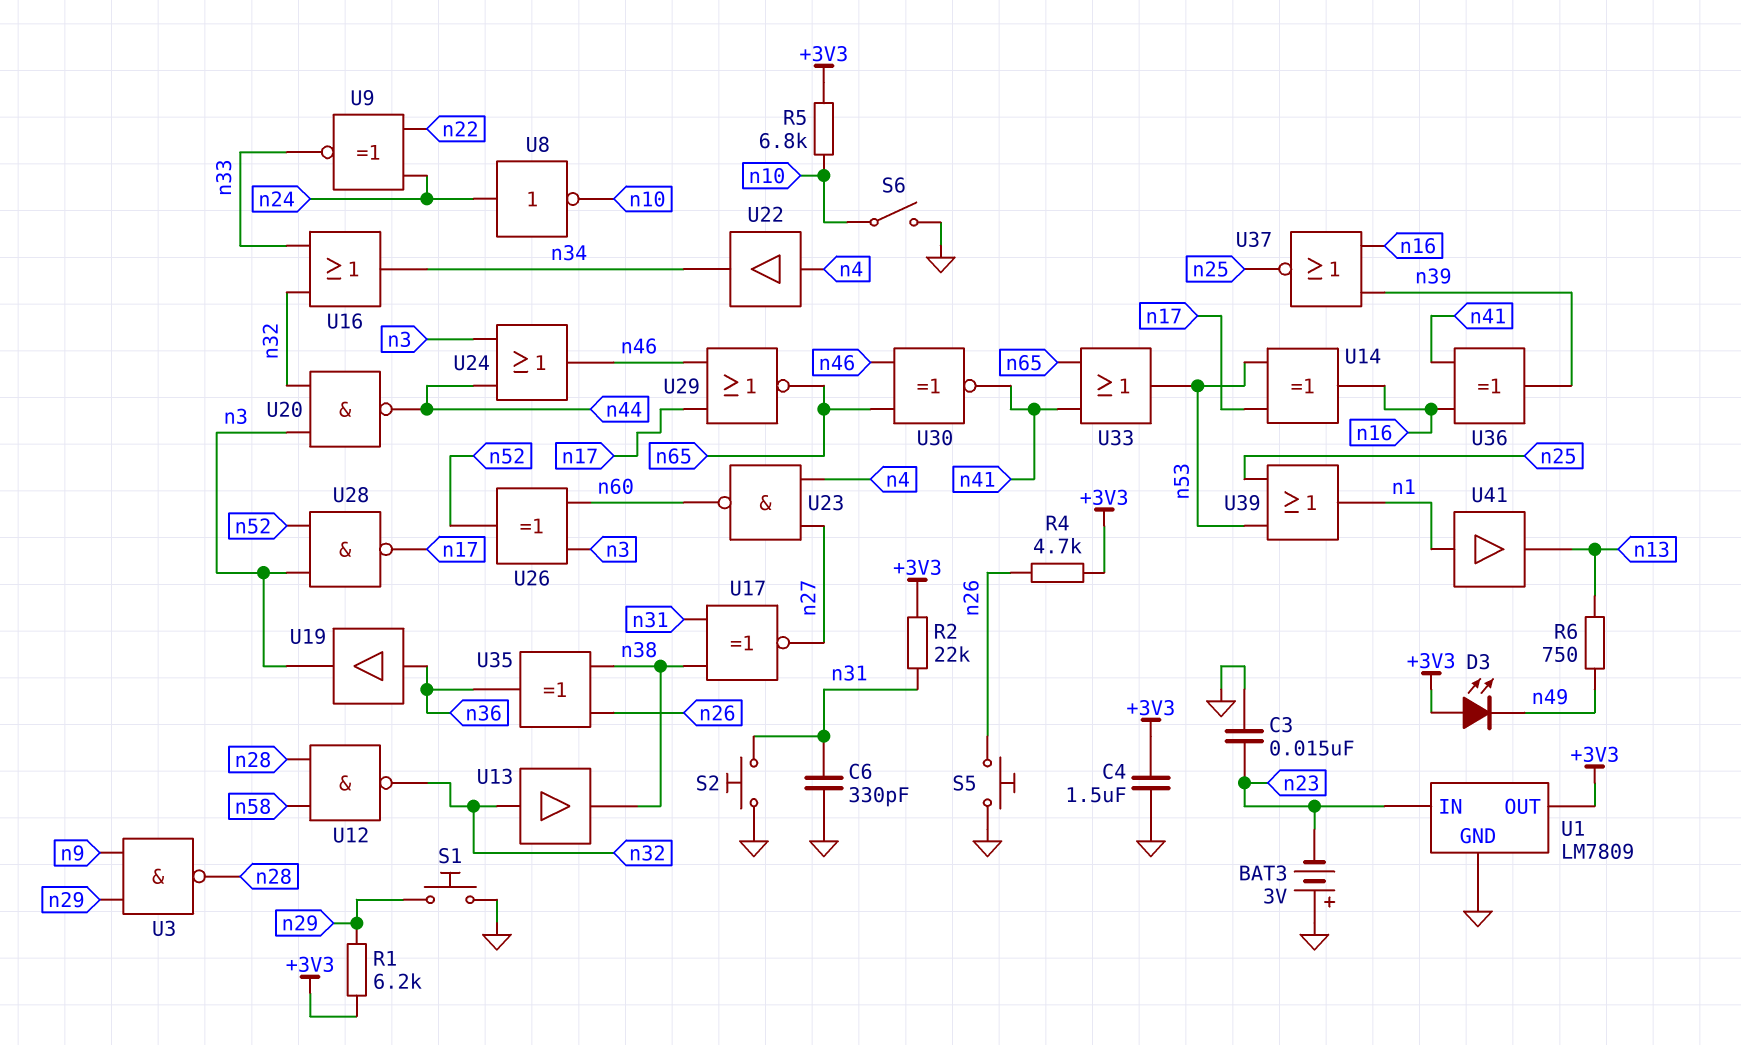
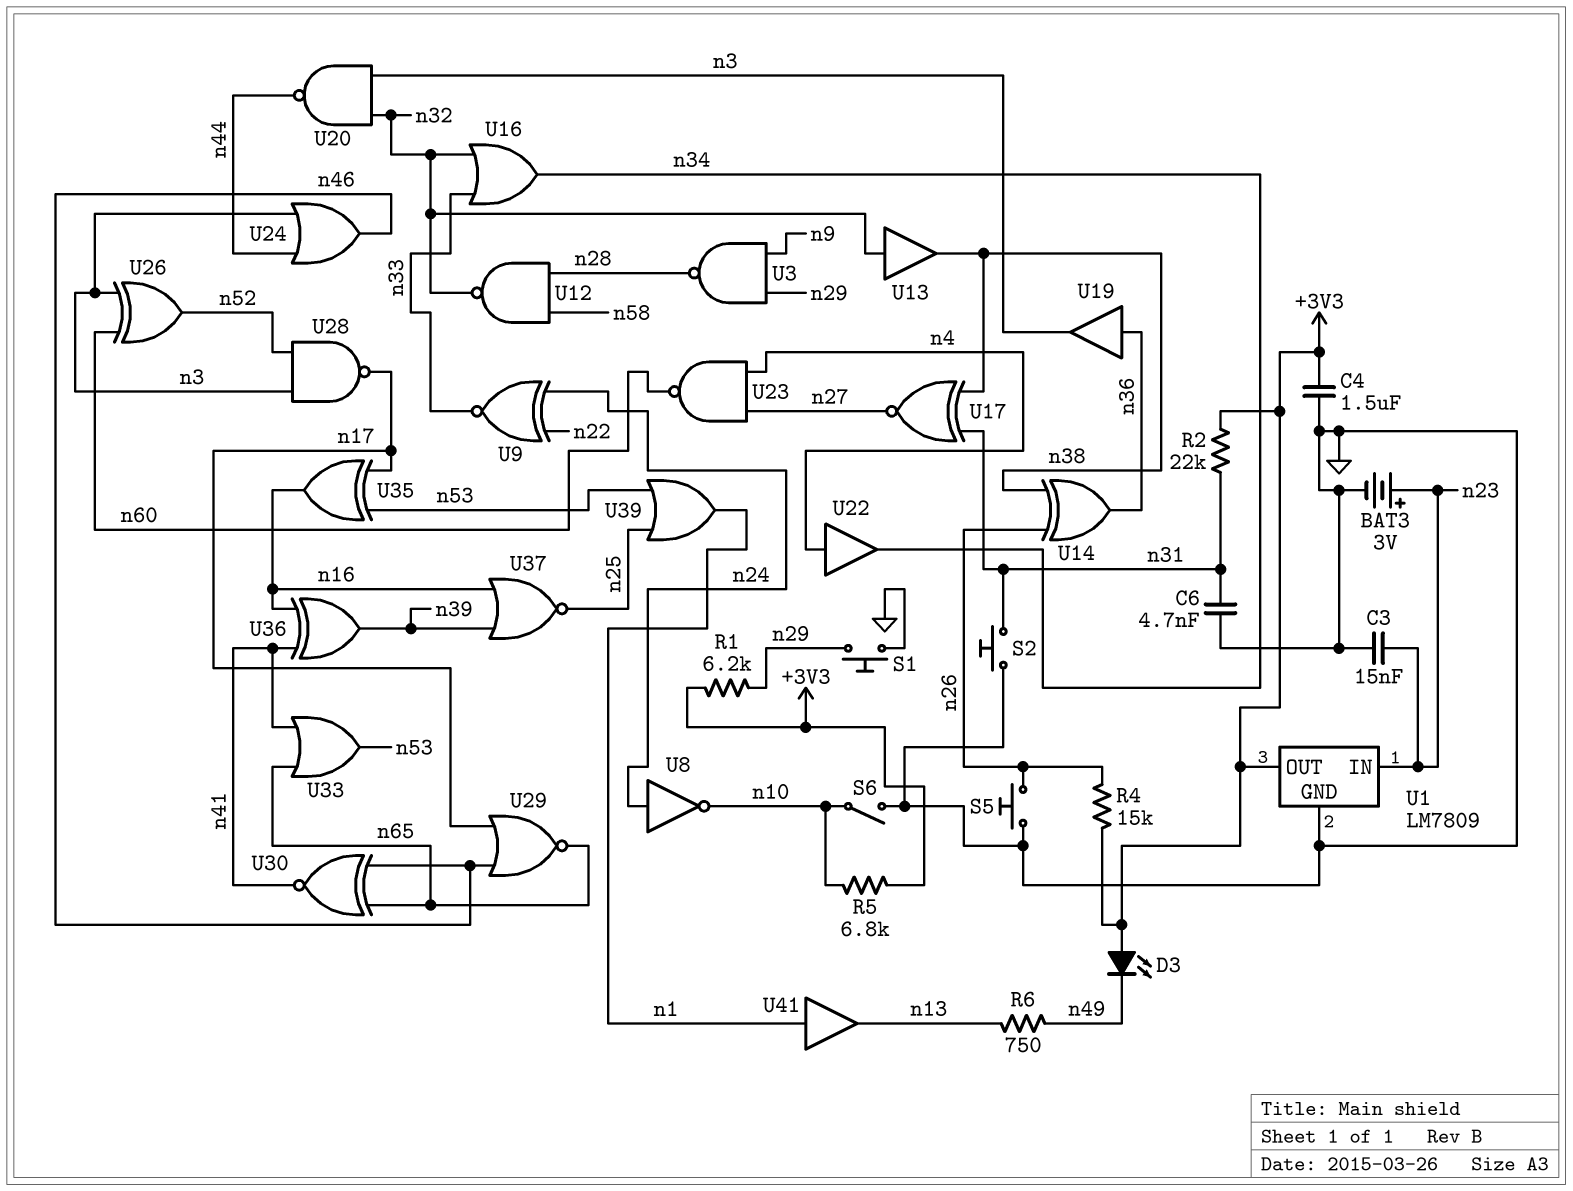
BAT3: 3V (plus GND, minus n23) -> 3V (plus n23, minus GND)
C6: 330pF (GND, n31) -> 4.7nF (GND, n31)
R4: 4.7k (+3V3, n26) -> 15k (+3V3, n26)
U14: XOR (in n17, in n53, out n16) -> XOR (in n26, in n38, out n36)
U35: XOR (in n26, in n38, out n36) -> XOR (in n17, in n53, out n16)

